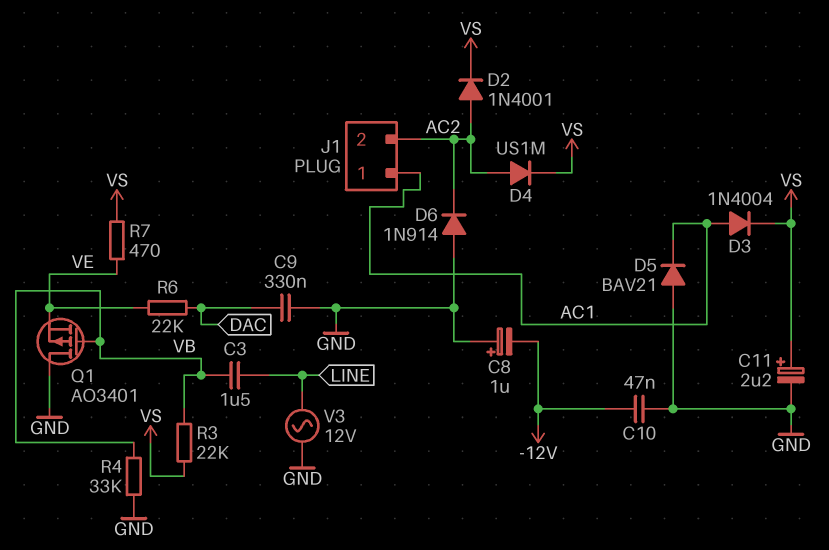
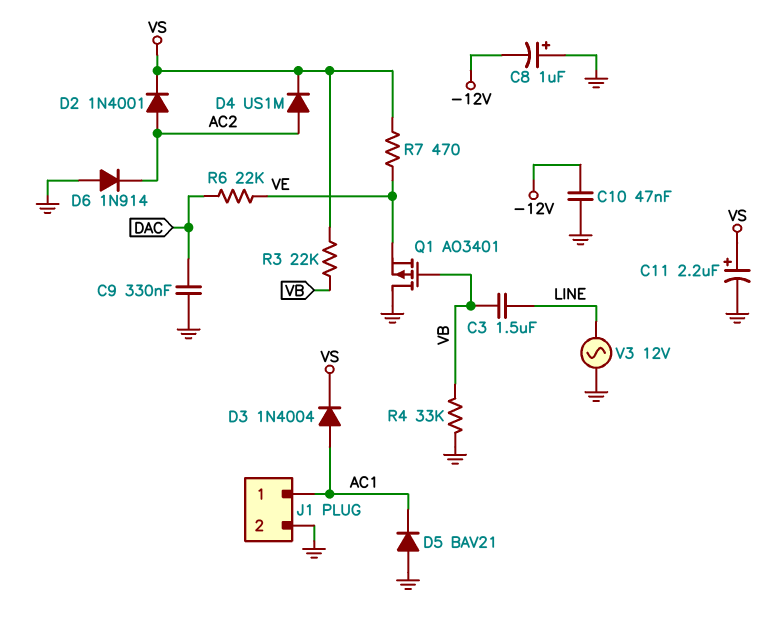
J1 pin 2: AC2 -> GND

